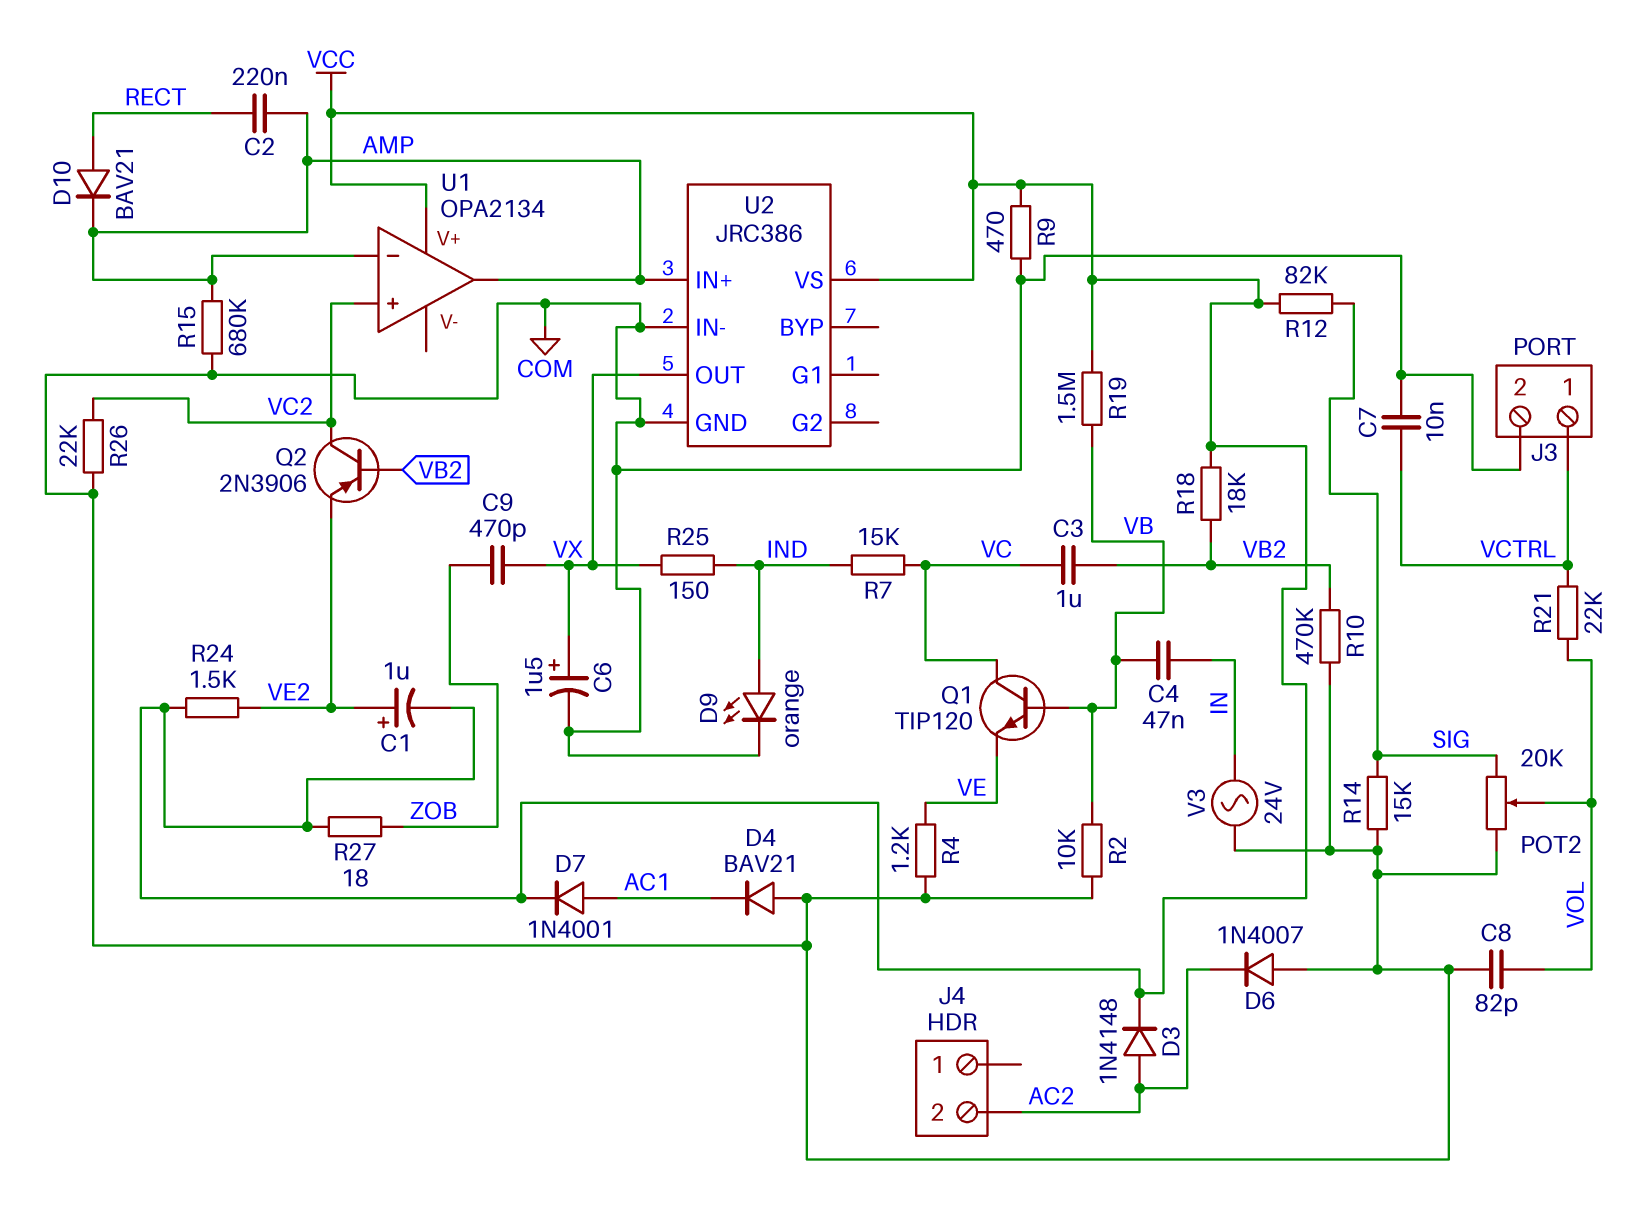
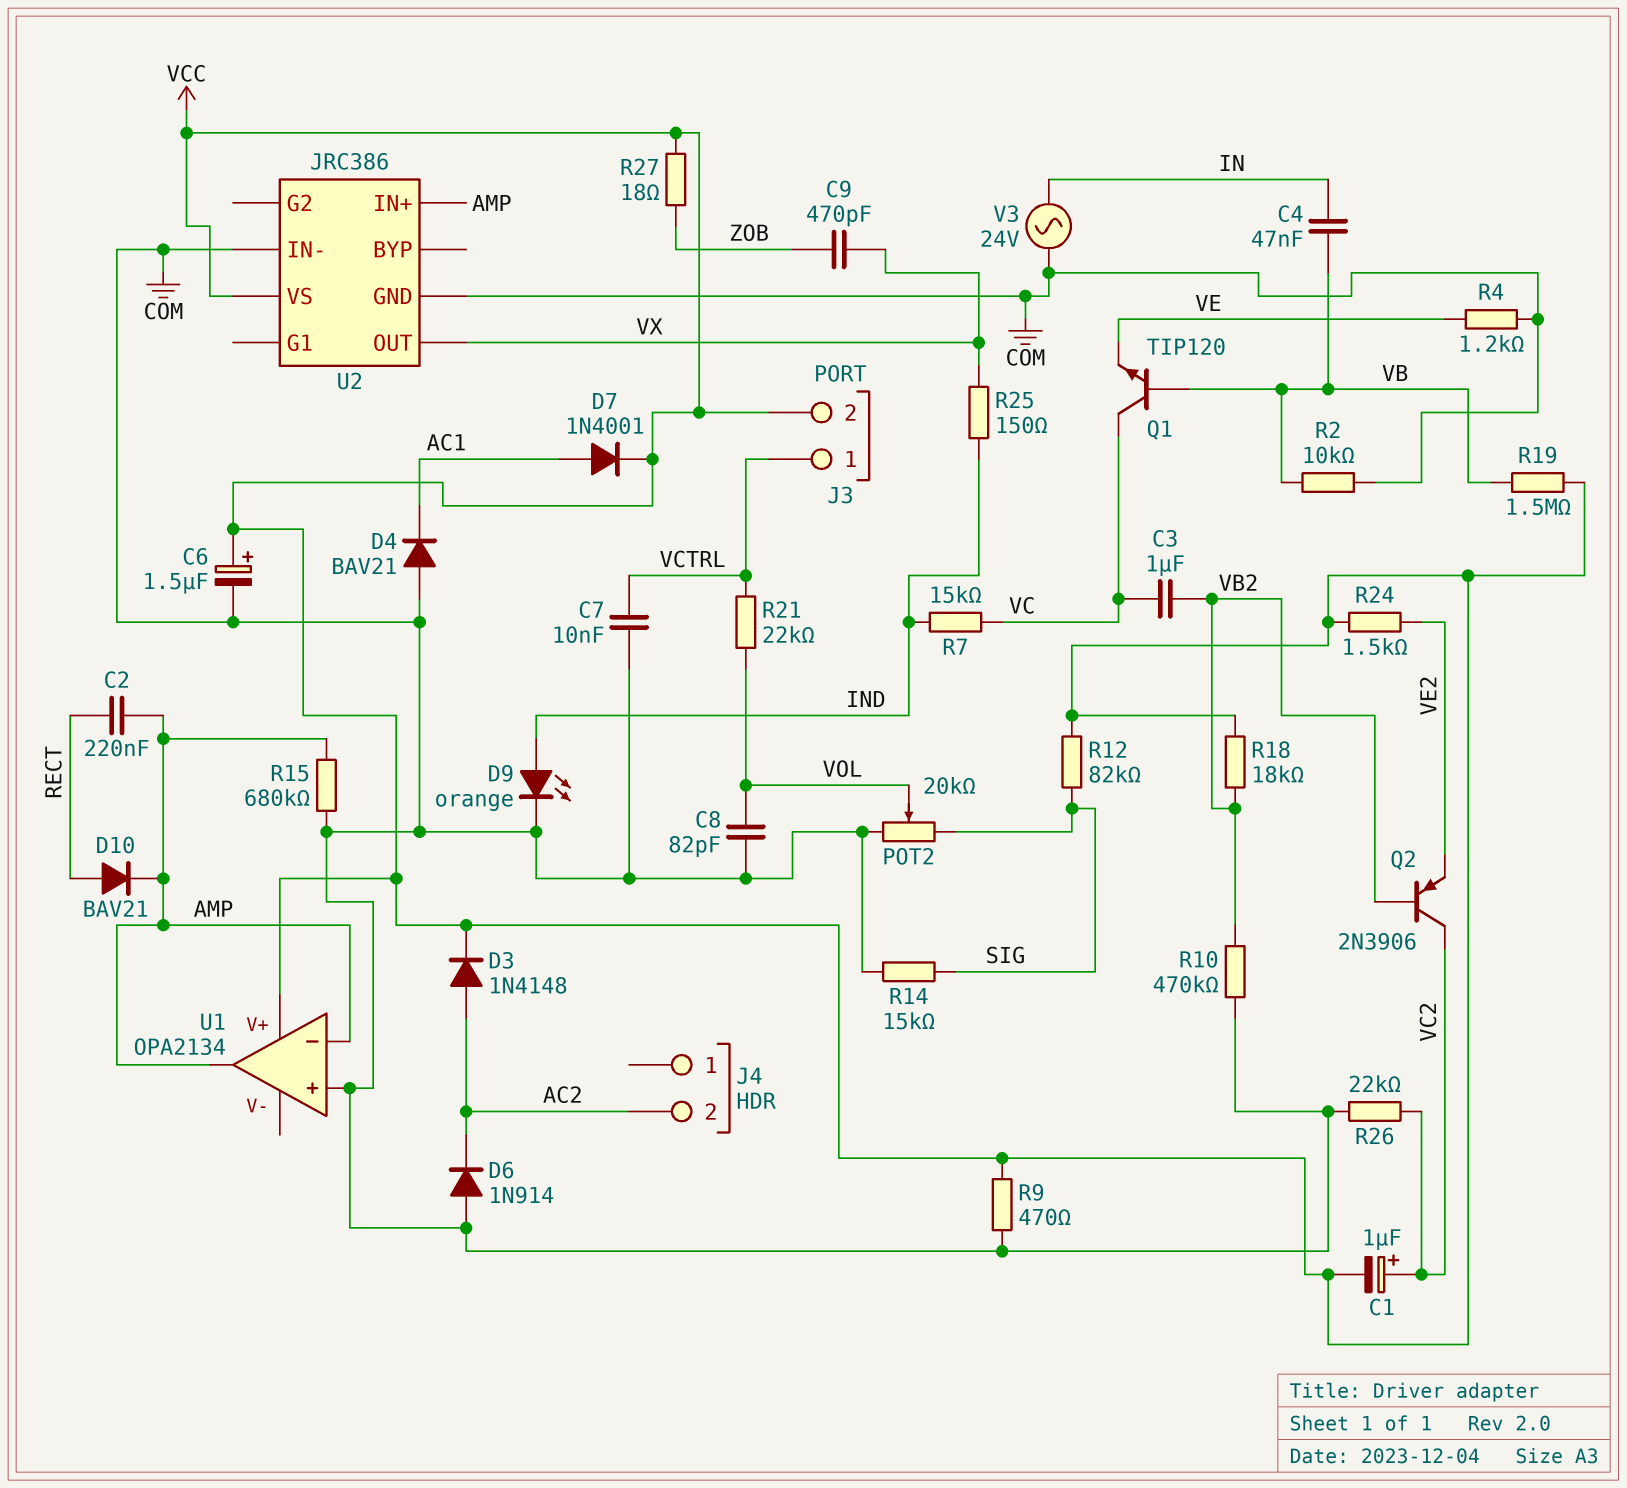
C1: 1uF (plus VE2, minus VCC) -> 1uF (plus VC2, minus VCC)
C6: 1.5uF (plus VX, minus COM) -> 1.5uF (plus VCC, minus COM)
D6: diode 1N4007 (A COM, K AC2) -> diode 1N914 (A COM, K AC2)
J3 pin 2: COM -> VCC
U1 pin in+: VC2 -> COM

